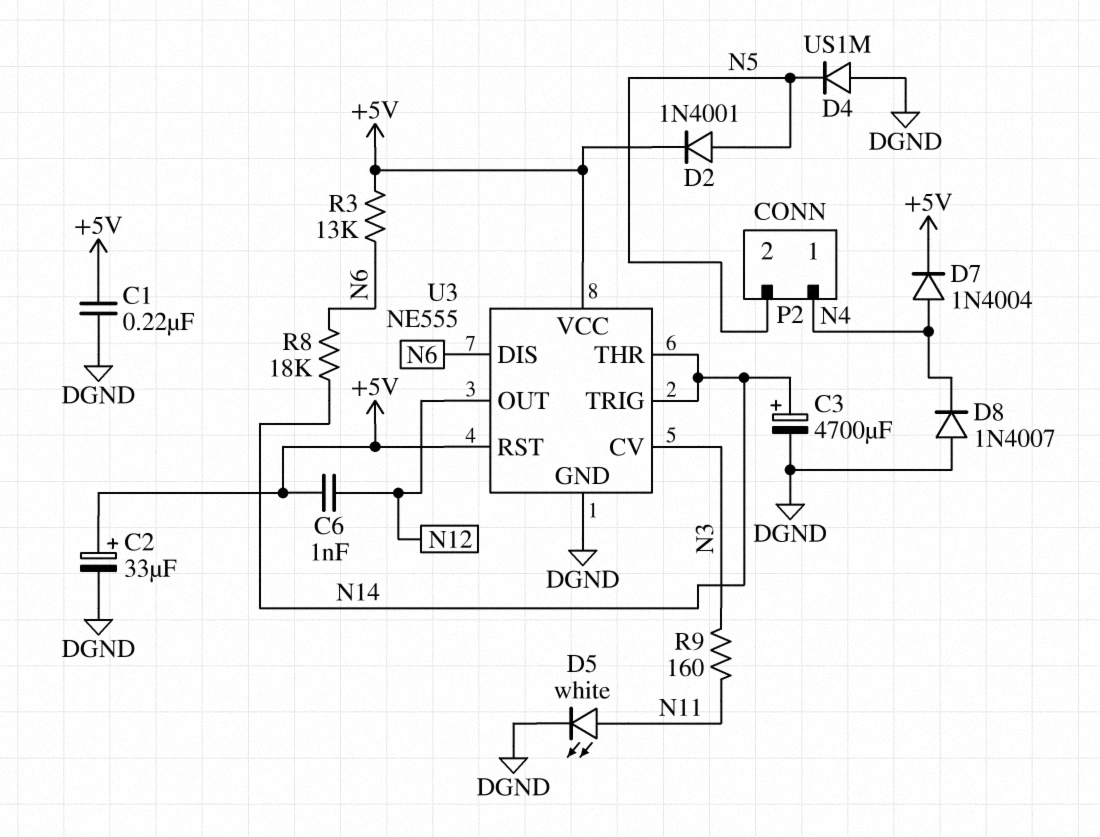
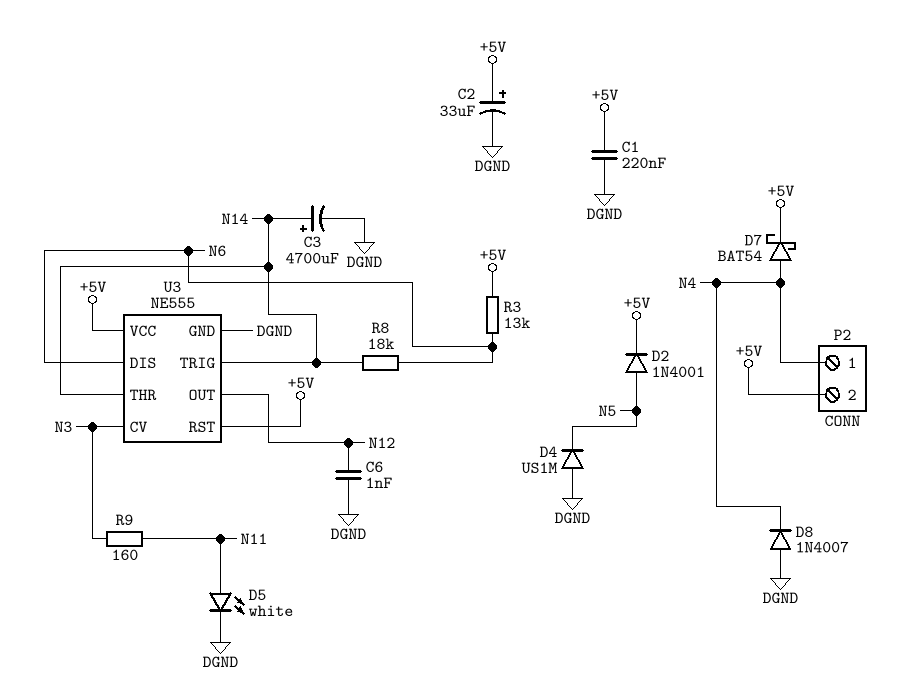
C6: 1nF (+5V, N12) -> 1nF (DGND, N12)
D7: diode 1N4004 (A N4, K +5V) -> schottky BAT54 (A N4, K +5V)
P2 pin 2: N5 -> +5V

